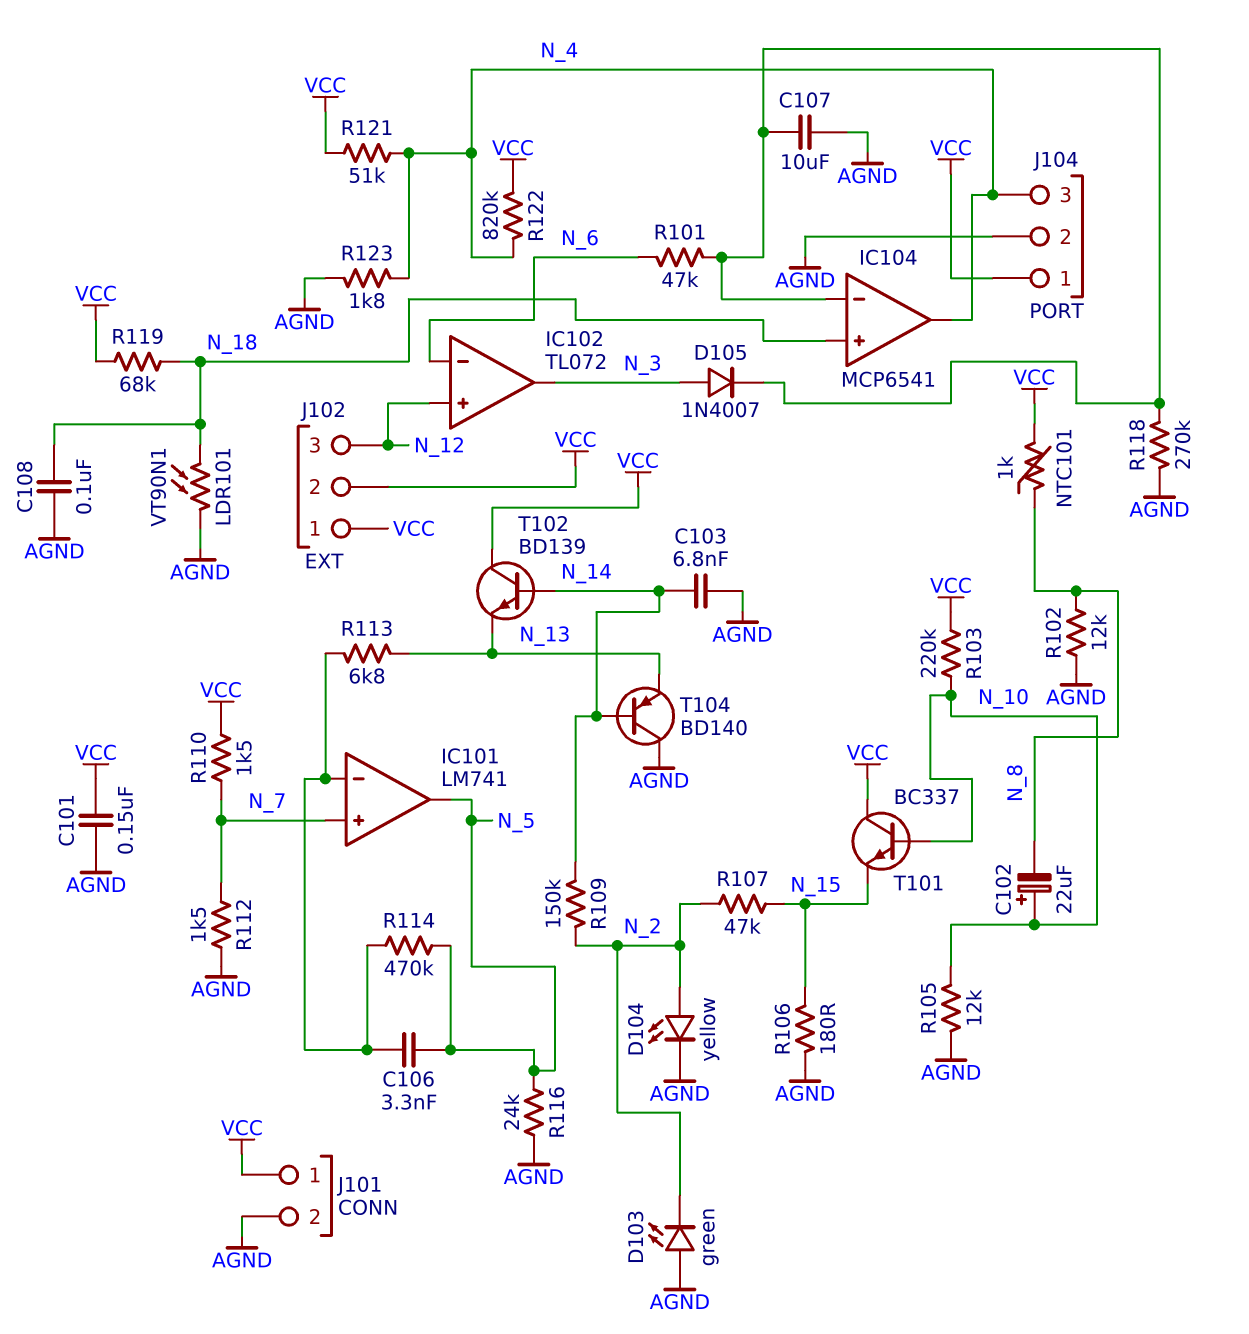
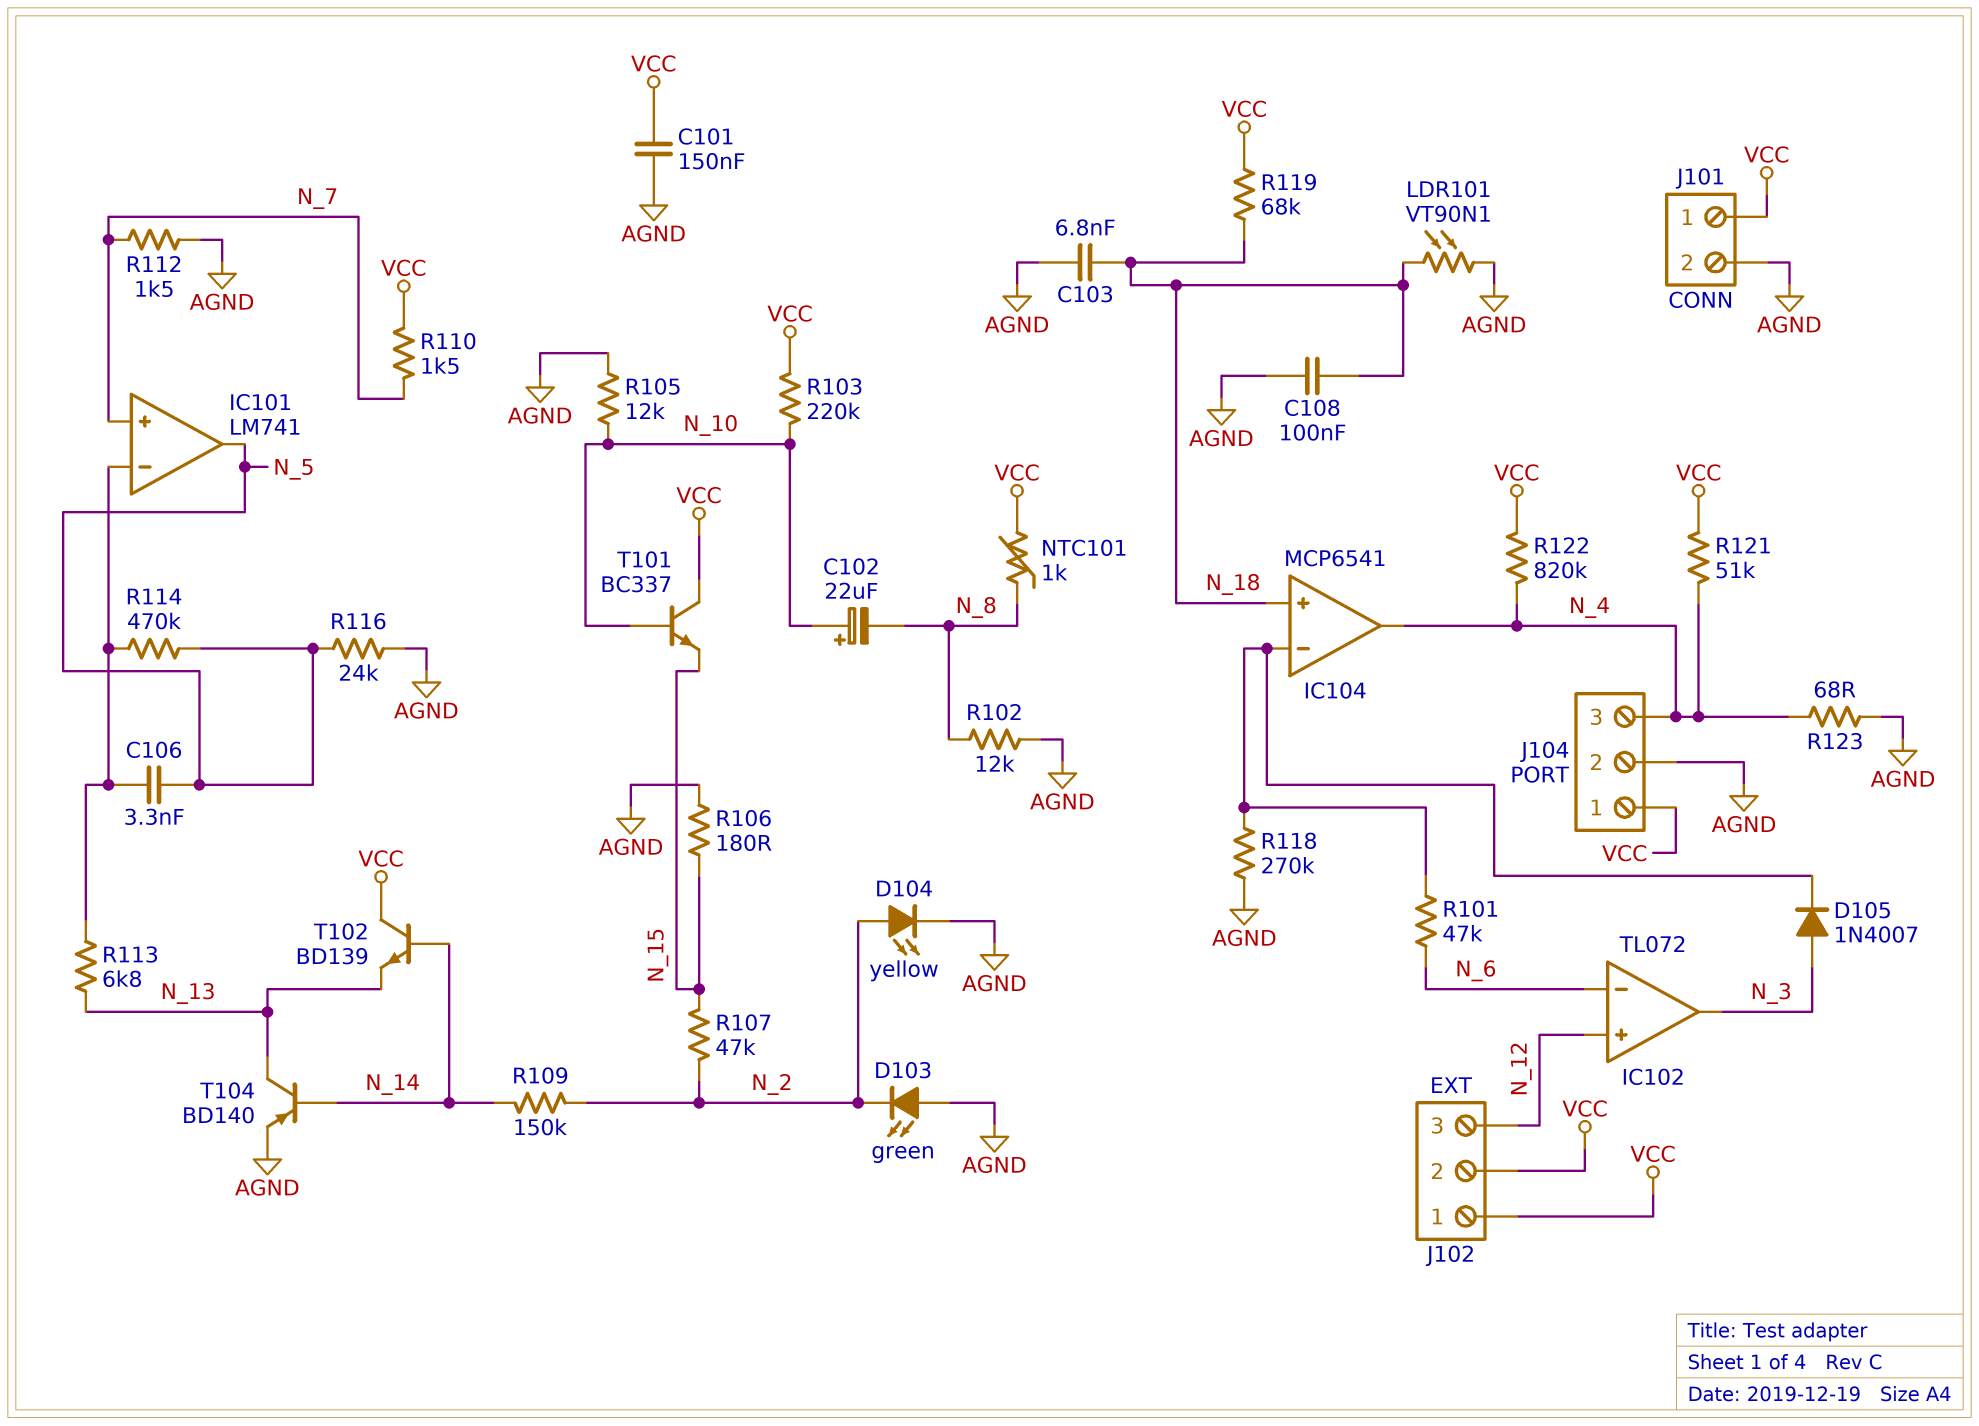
C103: 6.8nF (AGND, N_14) -> 6.8nF (AGND, N_18)
C107: 10uF (AGND, IC104/in-) -> none
R123: 1.8k (AGND, N_4) -> 68 (AGND, N_4)
T104: PNP BD140 (B N_14, C AGND, E N_13) -> PNP BD140 (B N_14, C N_13, E AGND)

